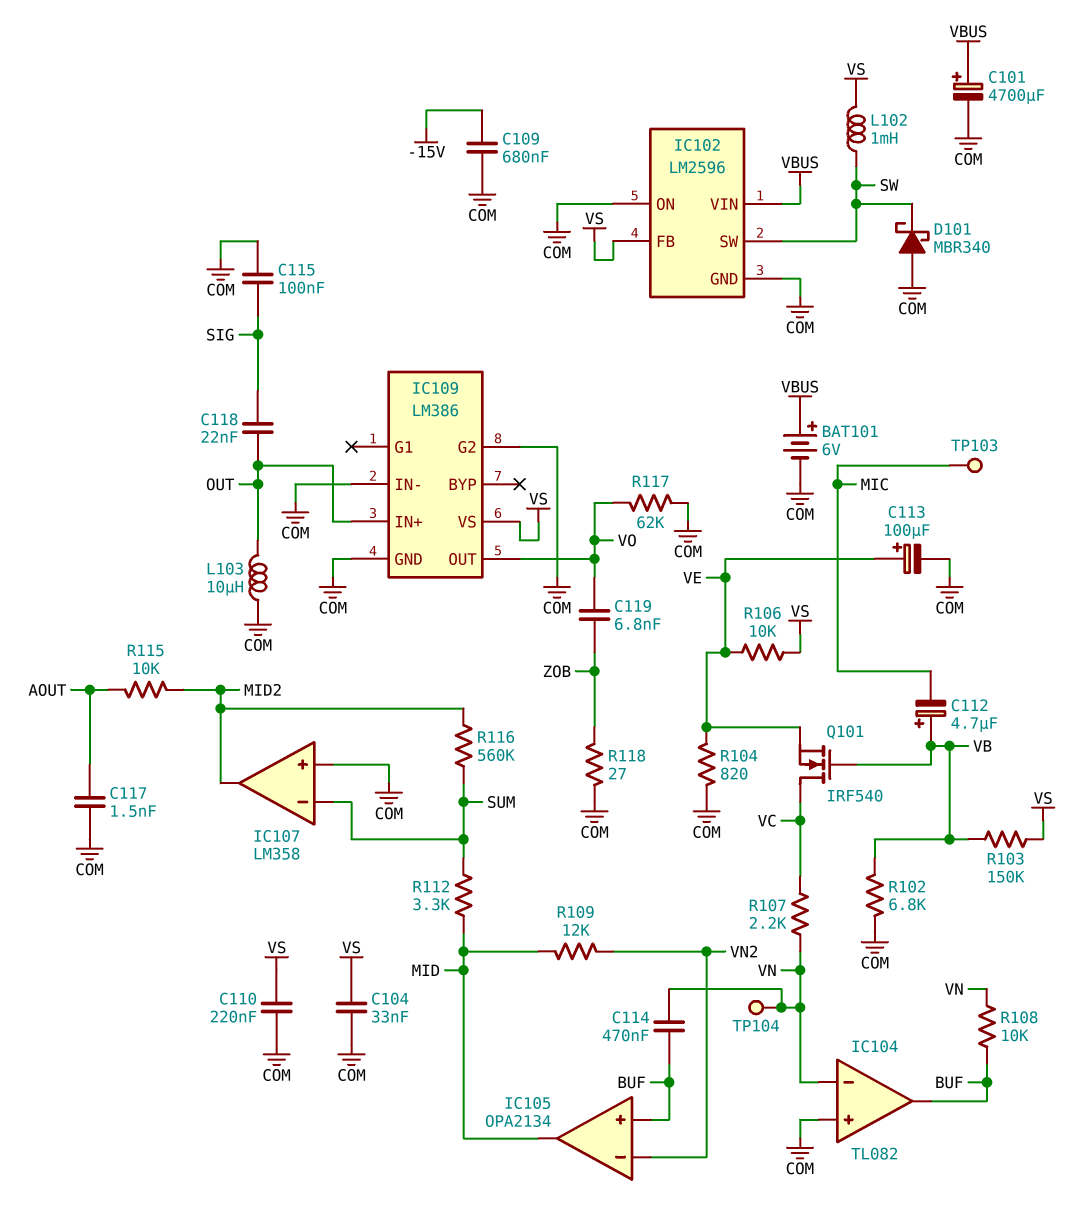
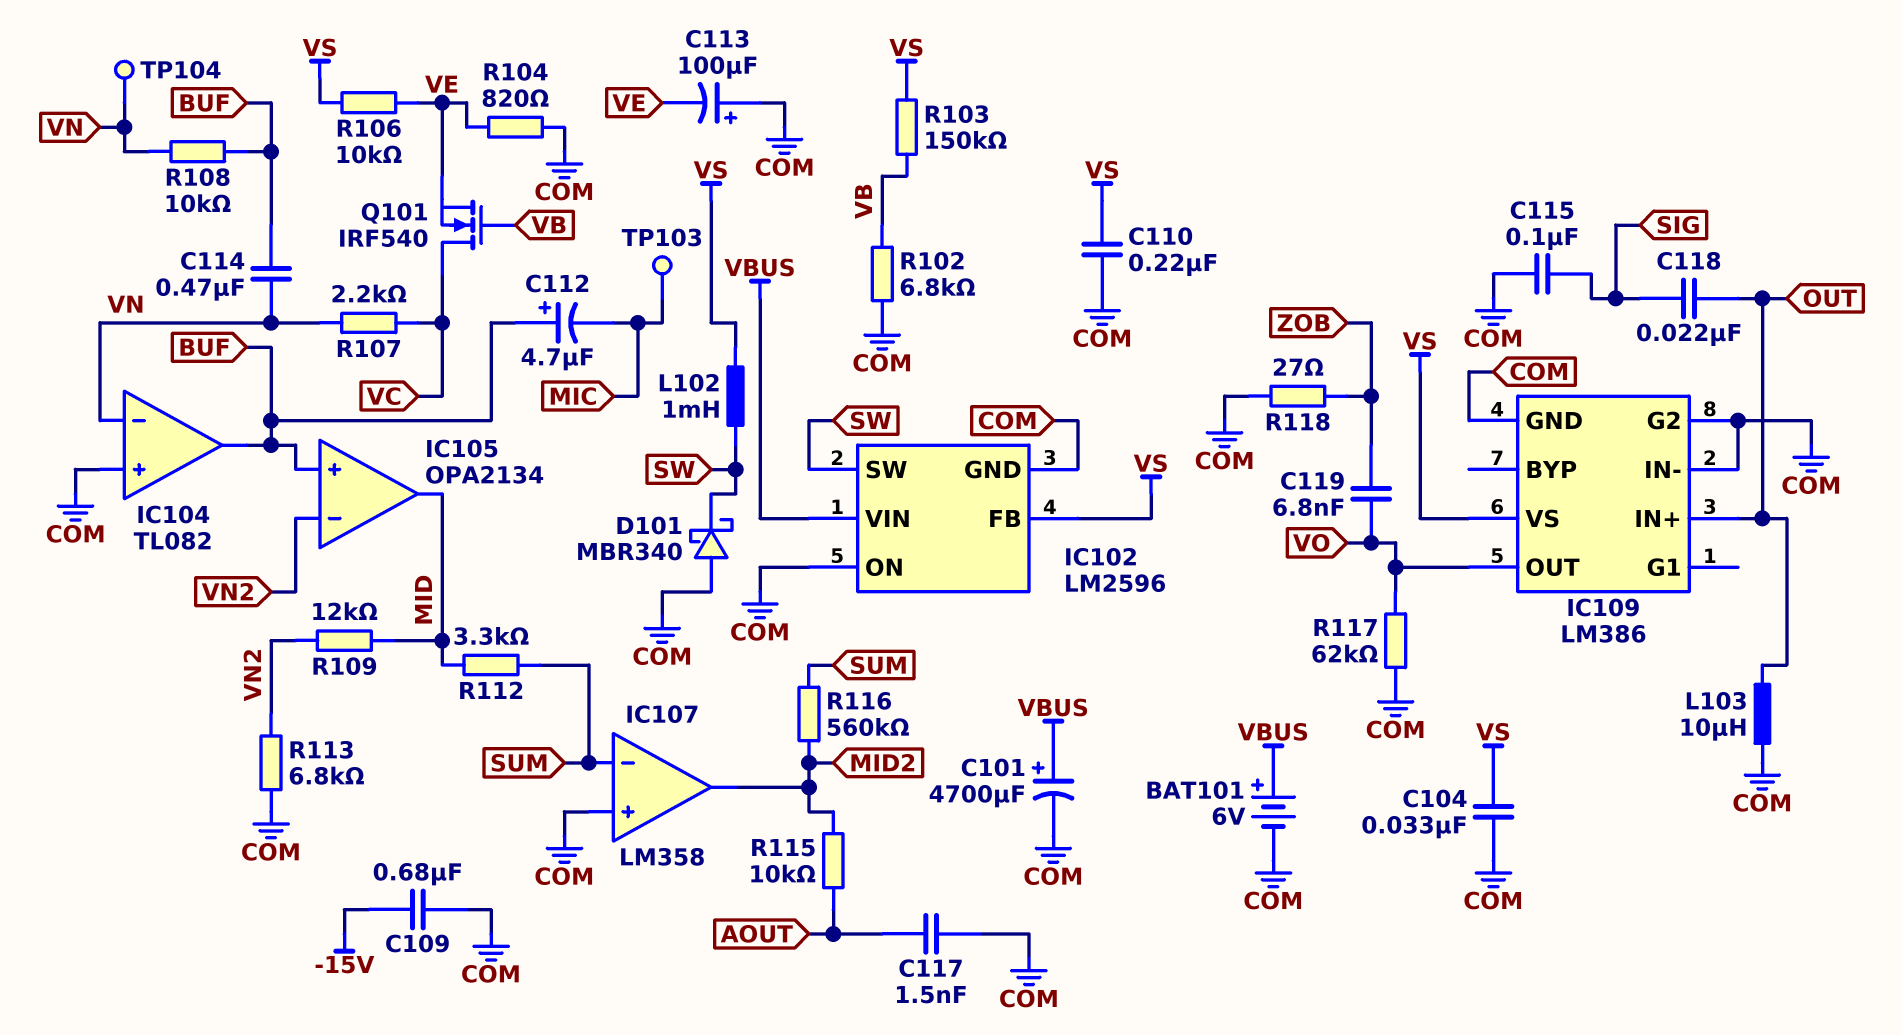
C112: 4.7uF (plus VB, minus MIC) -> 4.7uF (plus BUF, minus MIC)
C113: 100uF (plus VE, minus COM) -> 100uF (plus COM, minus VE)
R113: none -> 6.8k (COM, VN2)

